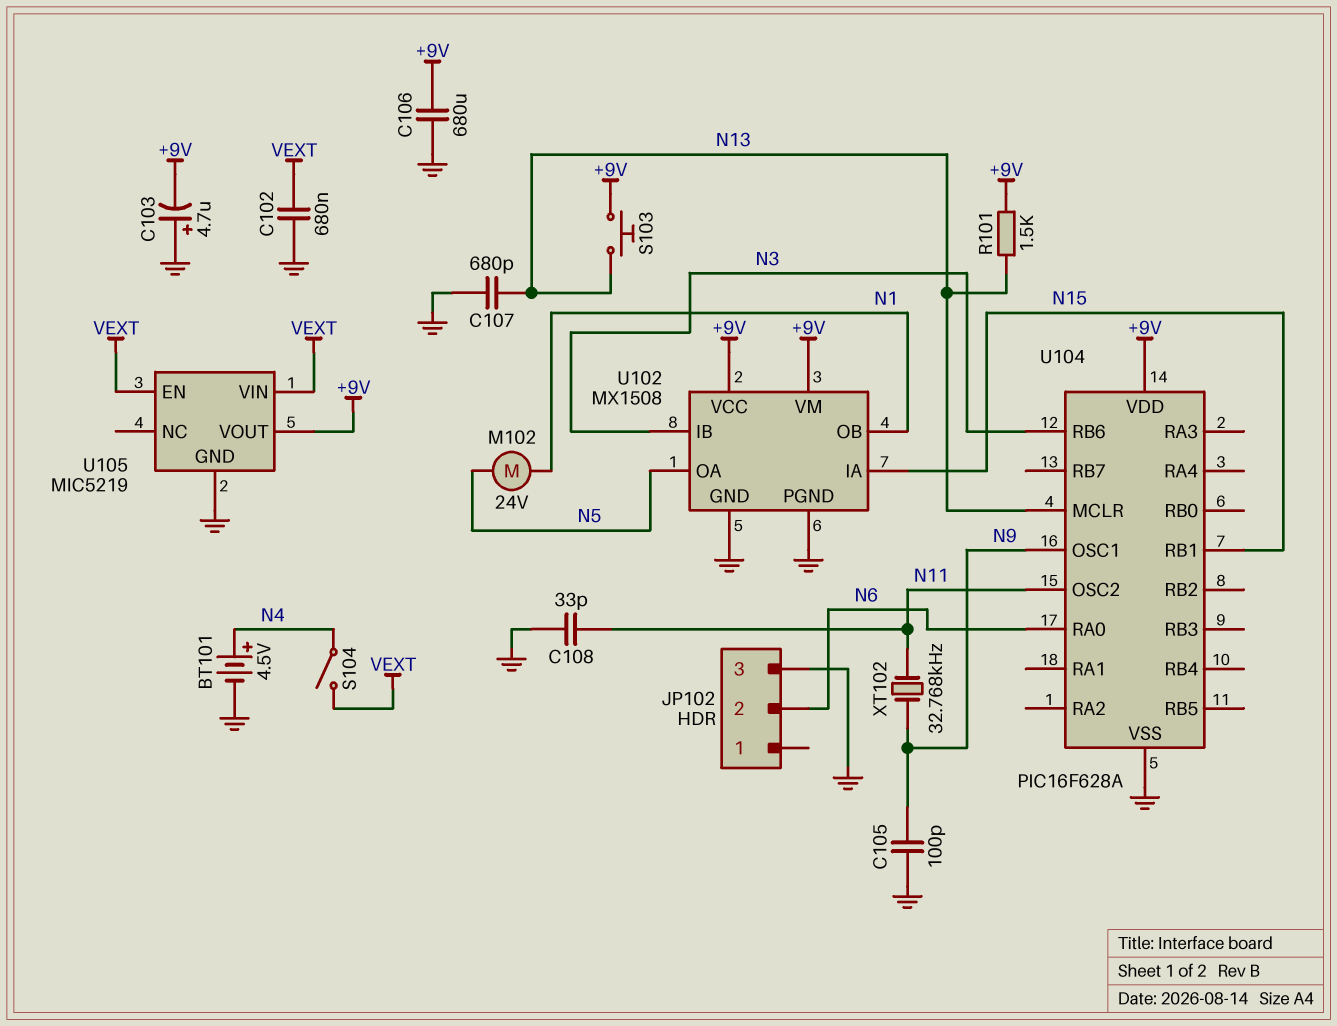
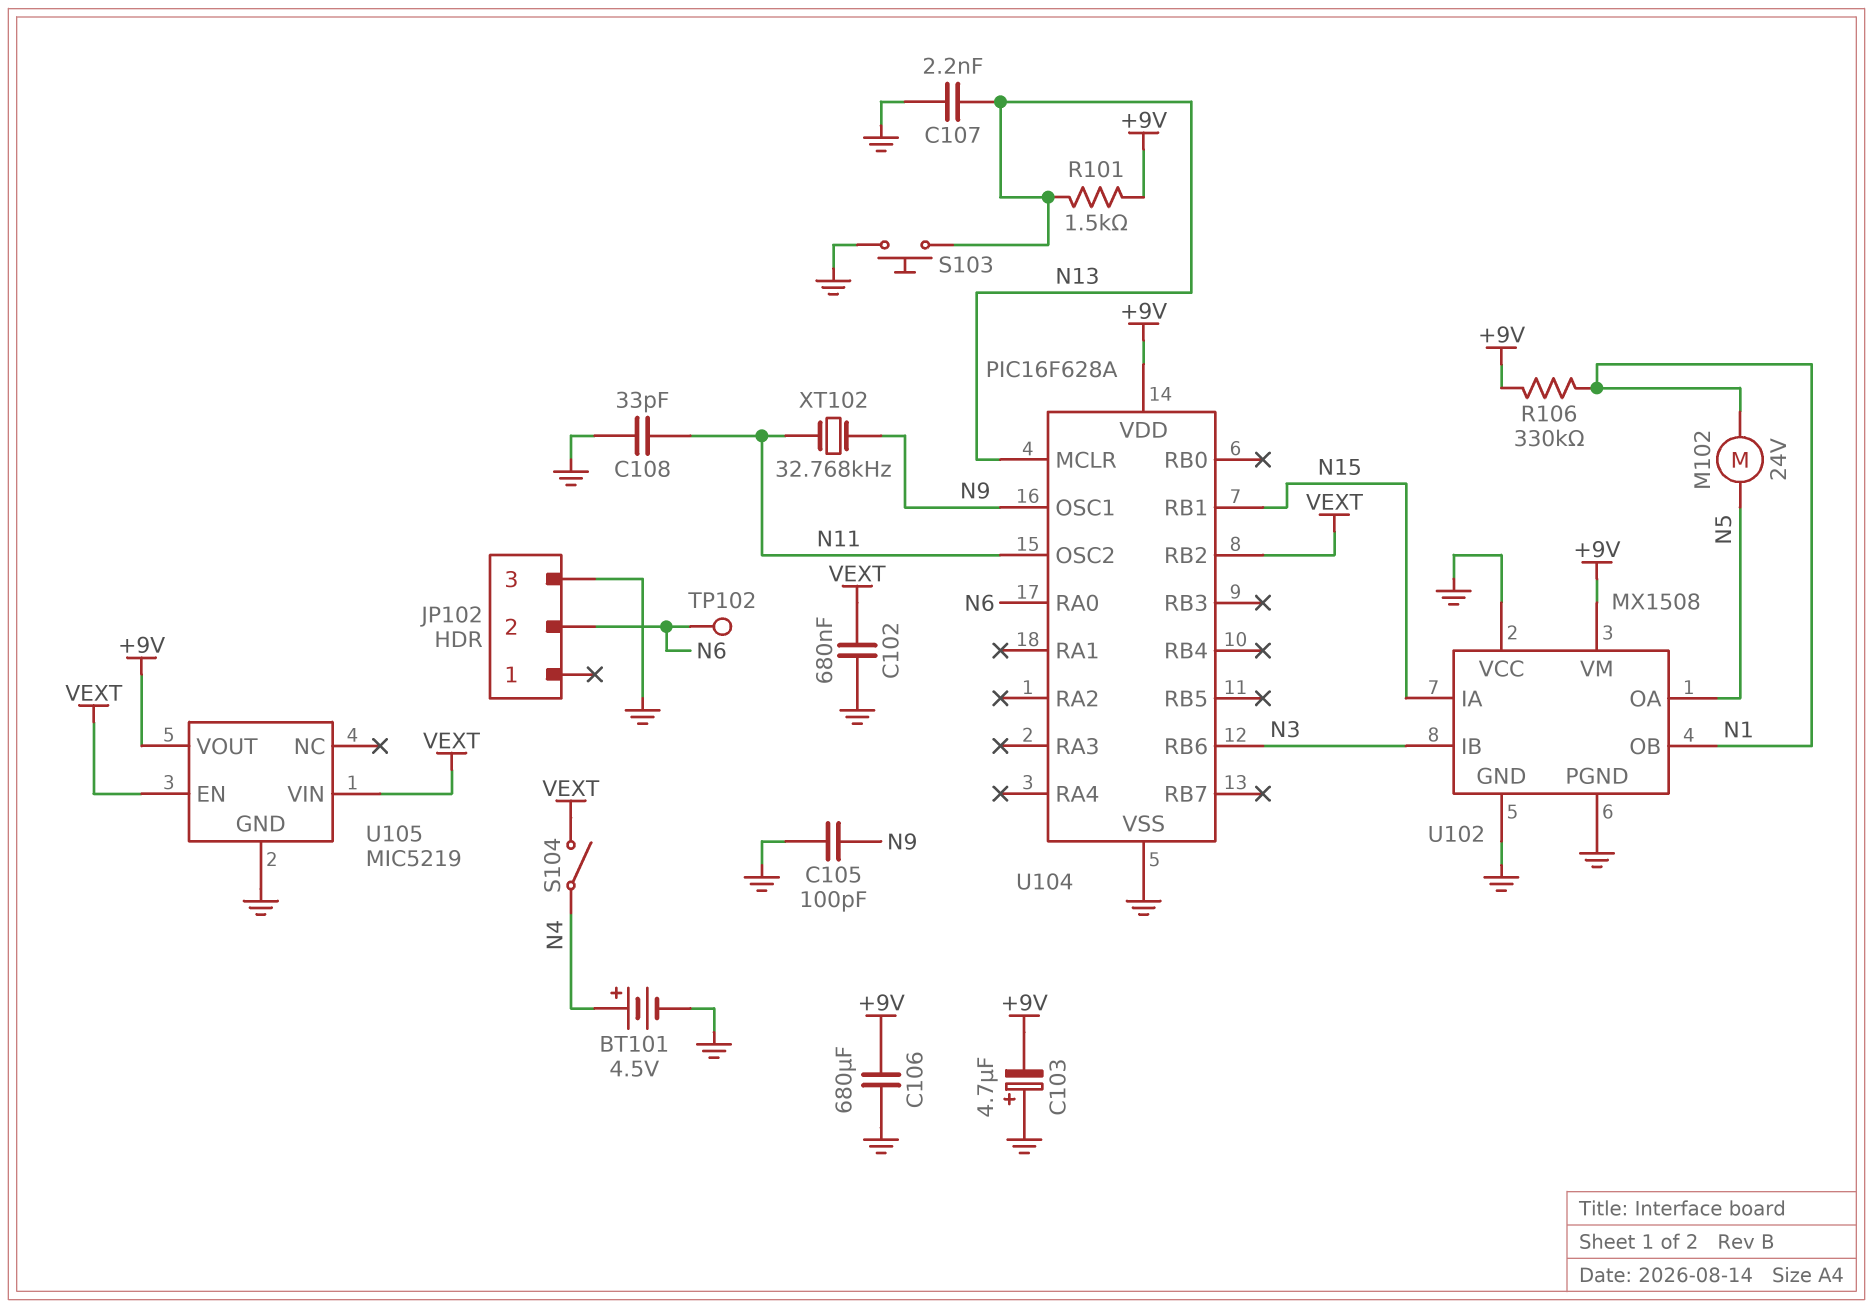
C107: 680pF (GND, N13) -> 2.2nF (GND, N13)
R106: none -> 330k (+9V, N1)
S103: button (+9V, N13) -> button (GND, N13)
TP102: none -> test point (N6)
U102 pin VCC: +9V -> GND
U104 pin RB2: none -> VEXT

